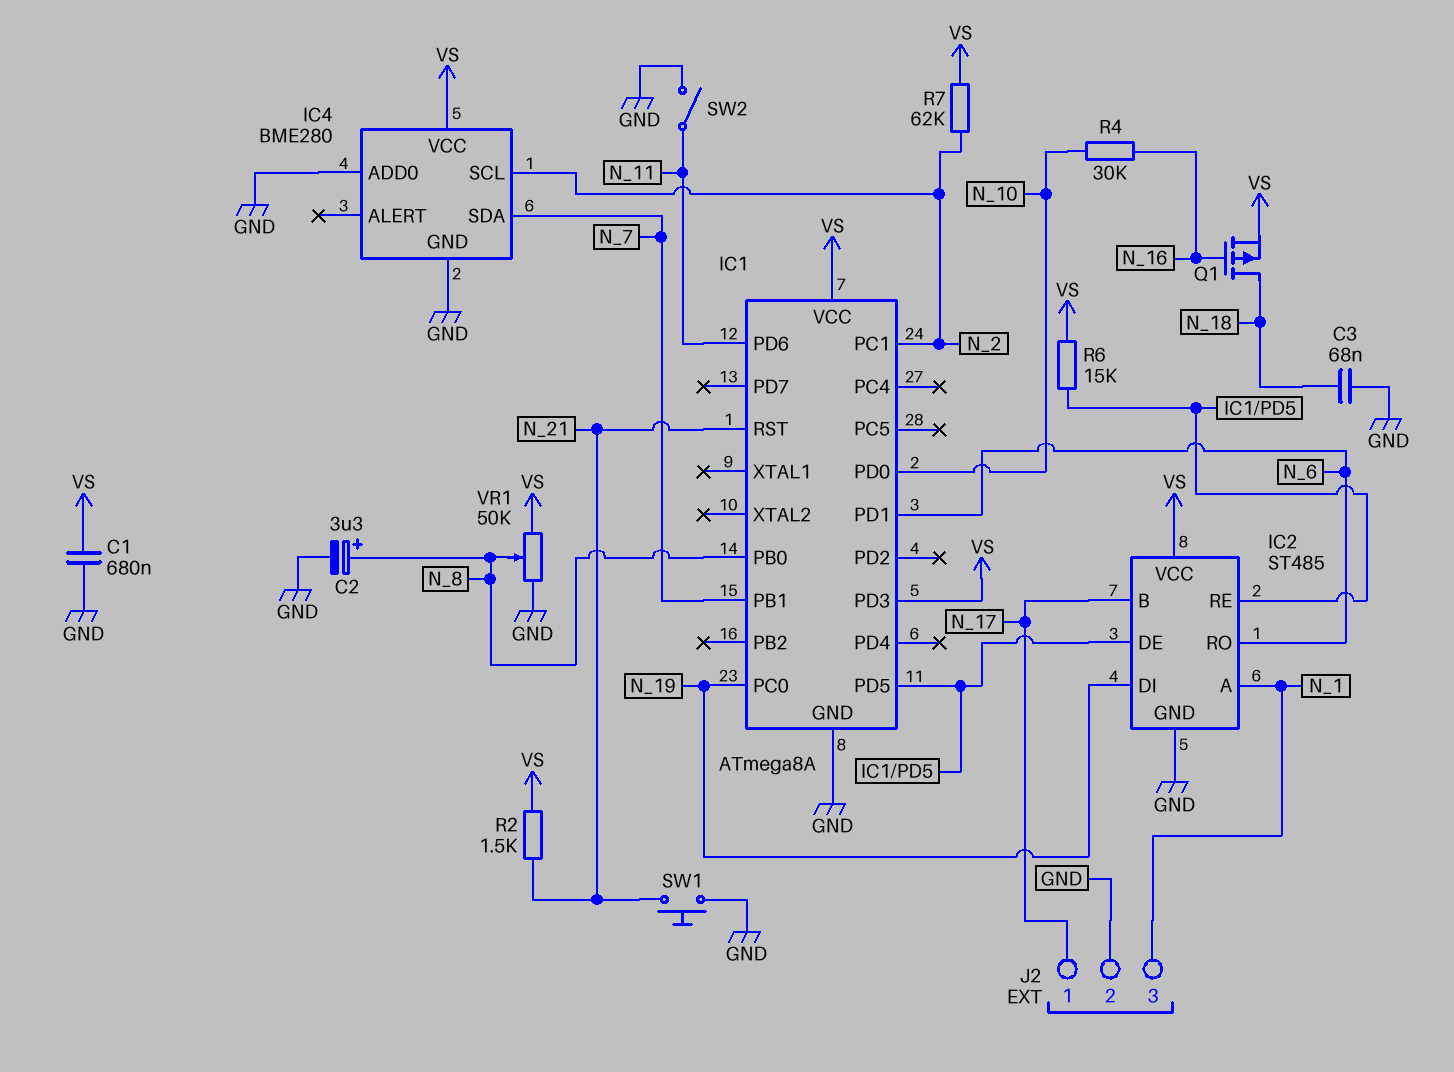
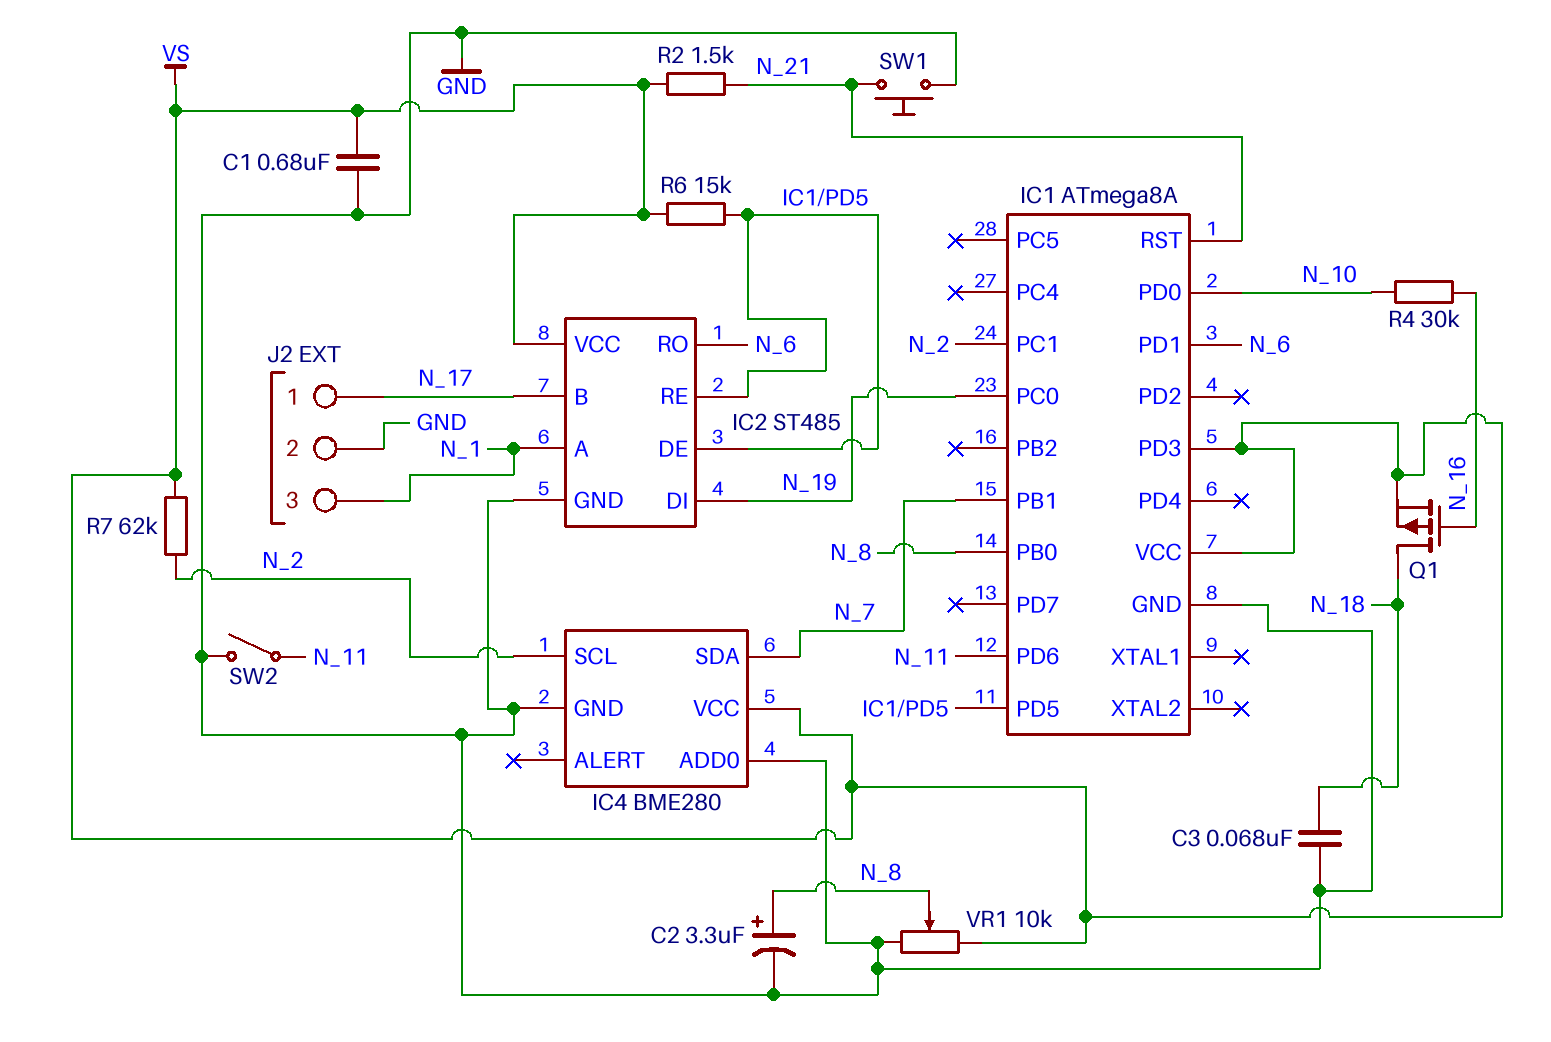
VR1: 50k (GND, VS, wiper N_8) -> 10k (GND, VS, wiper N_8)

